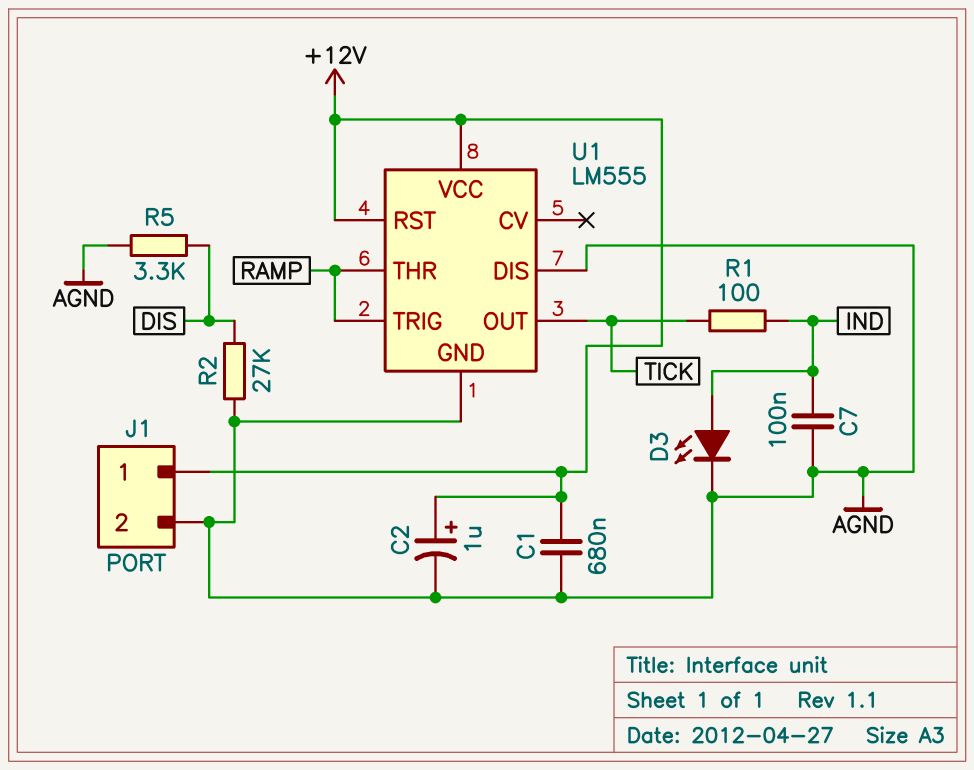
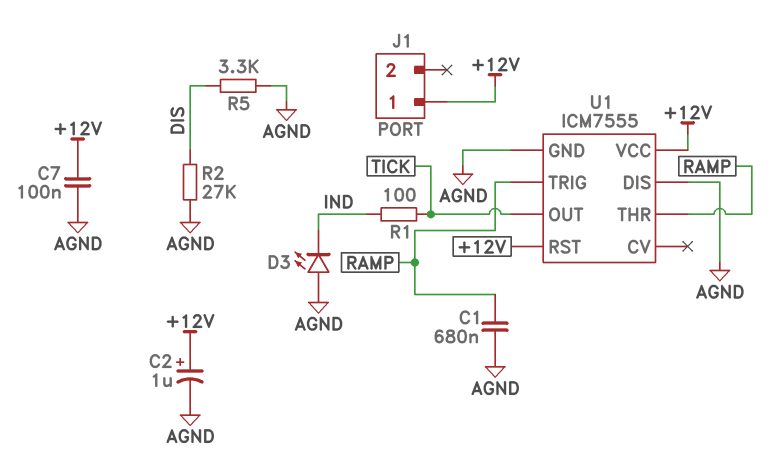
C1: 680nF (+12V, AGND) -> 680nF (AGND, RAMP)
C7: 100nF (AGND, IND) -> 100nF (+12V, AGND)
D3: LED (A IND, K AGND) -> LED (A AGND, K IND)
J1 pin 2: AGND -> none
U1: LM555 -> ICM7555

